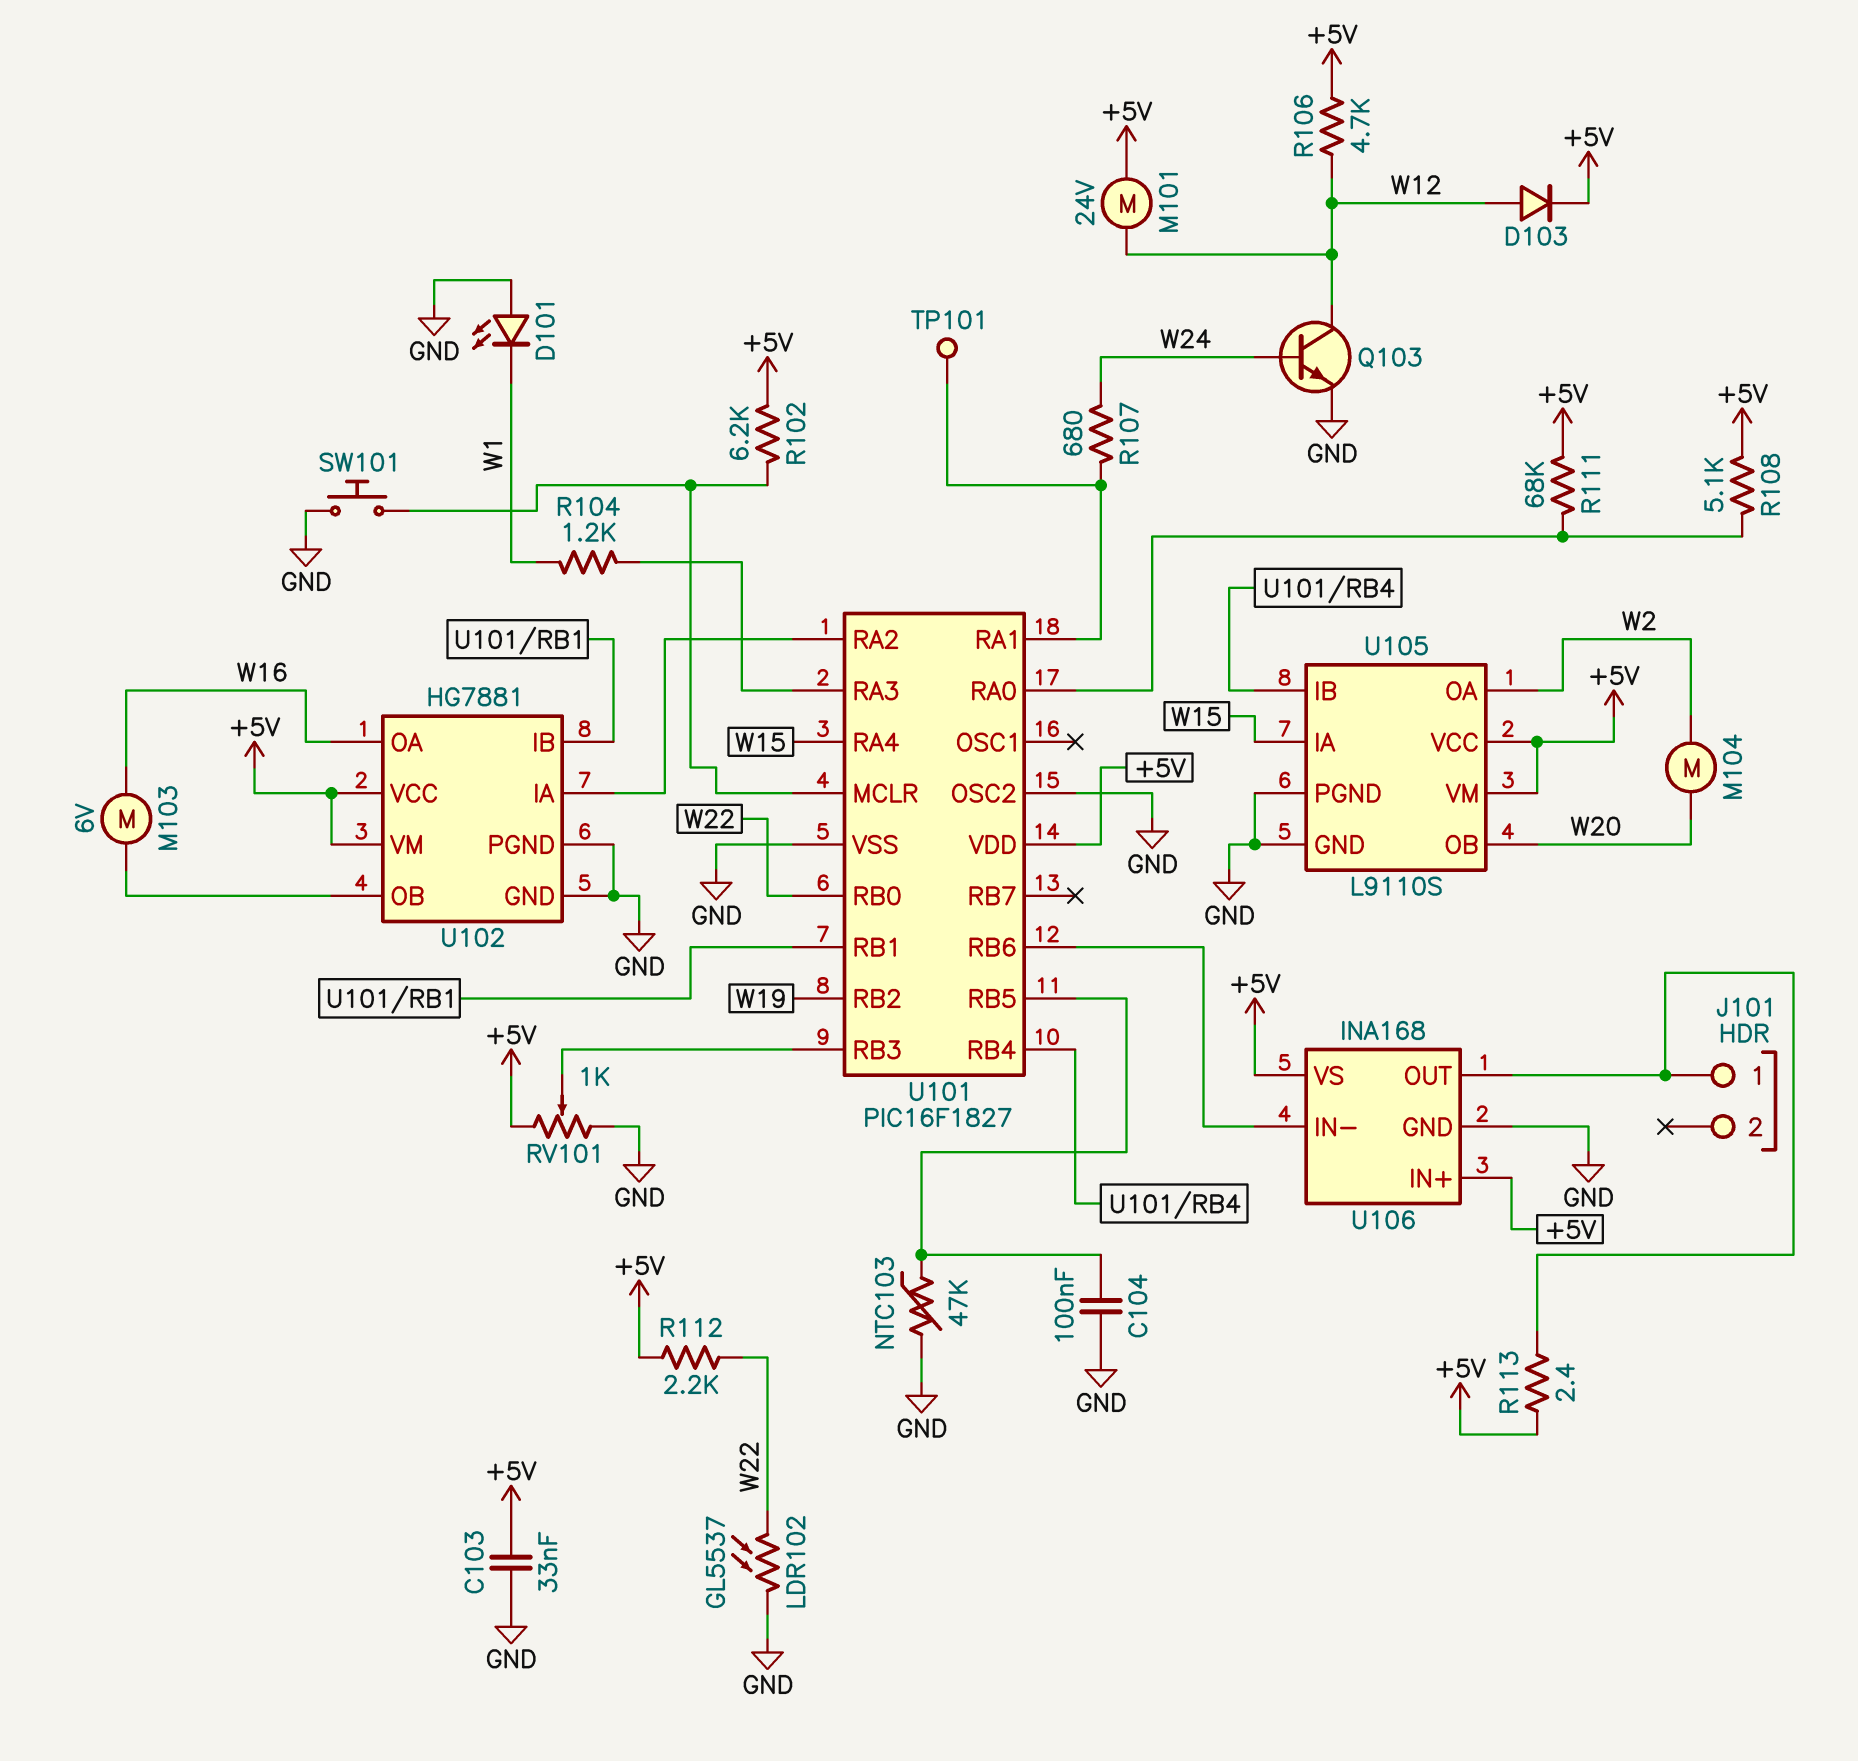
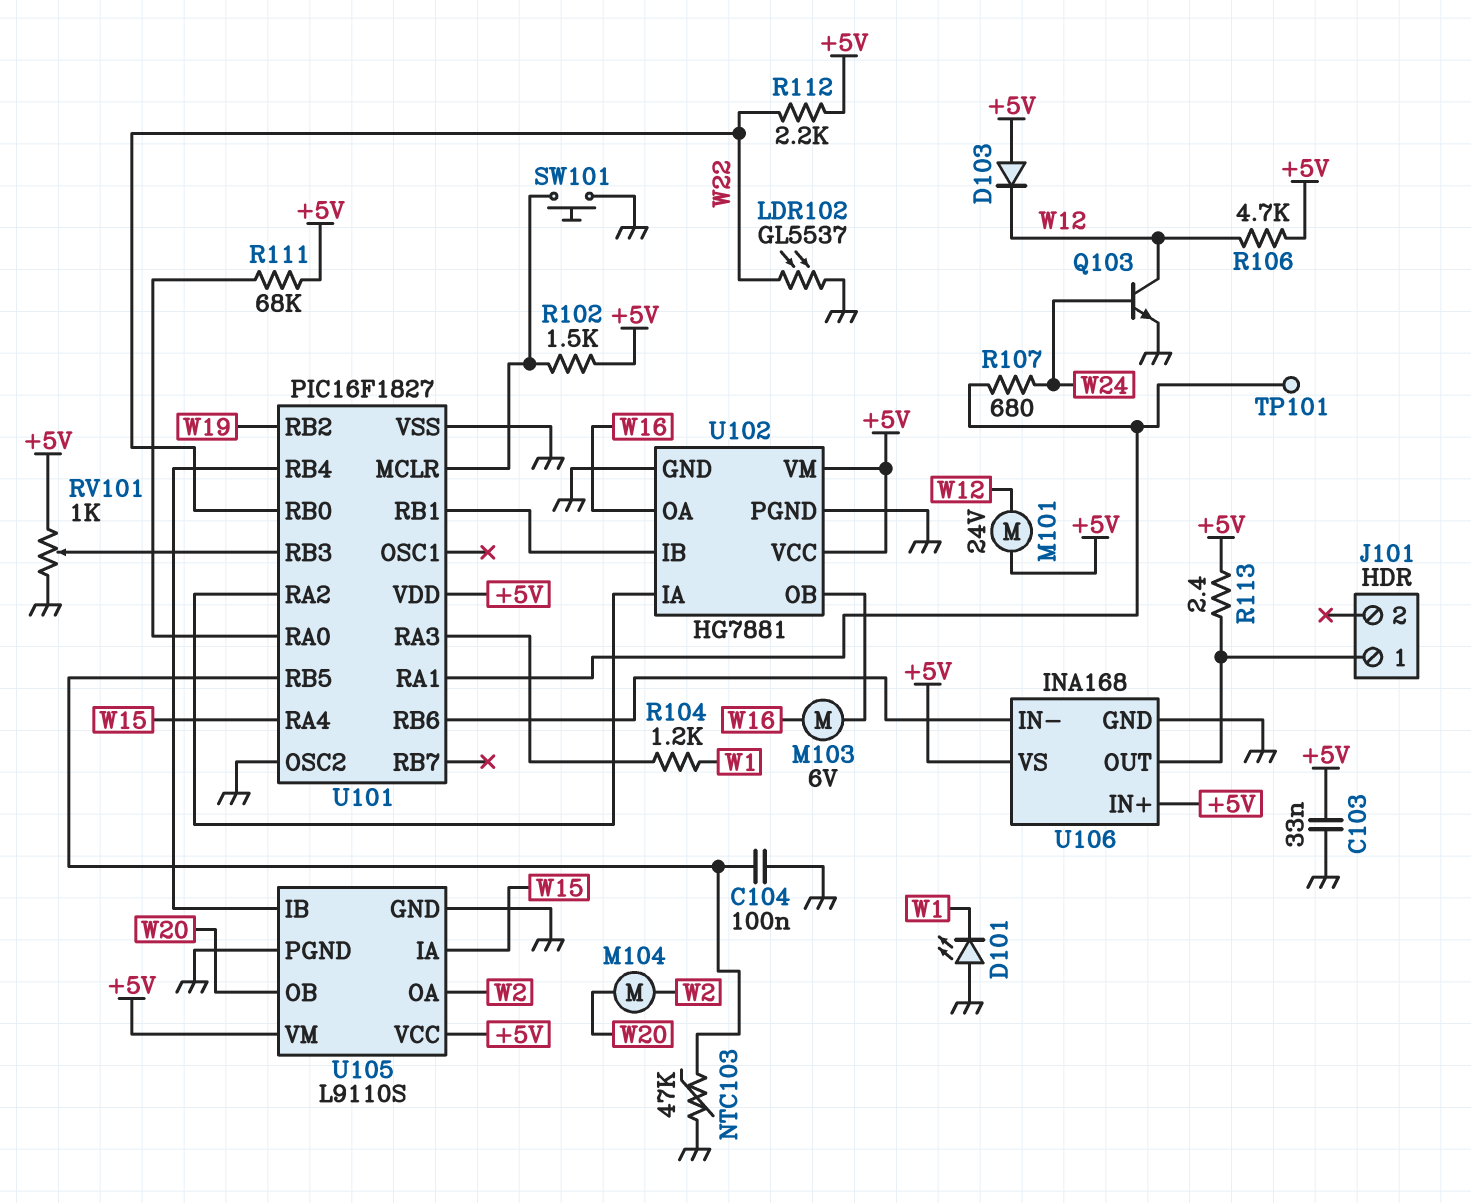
D103: diode (A W12, K +5V) -> diode (A +5V, K W12)
R102: 6.2k (+5V, U101/MCLR) -> 1.5k (+5V, U101/MCLR)
R108: 5.1k (+5V, U101/RA0) -> none

